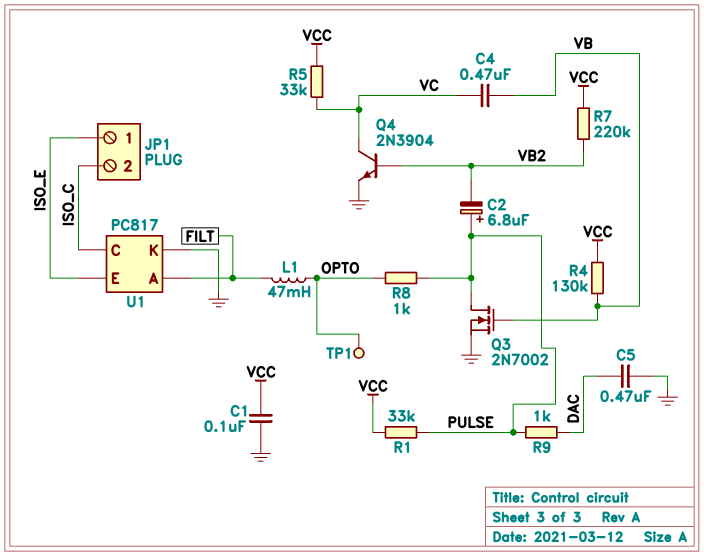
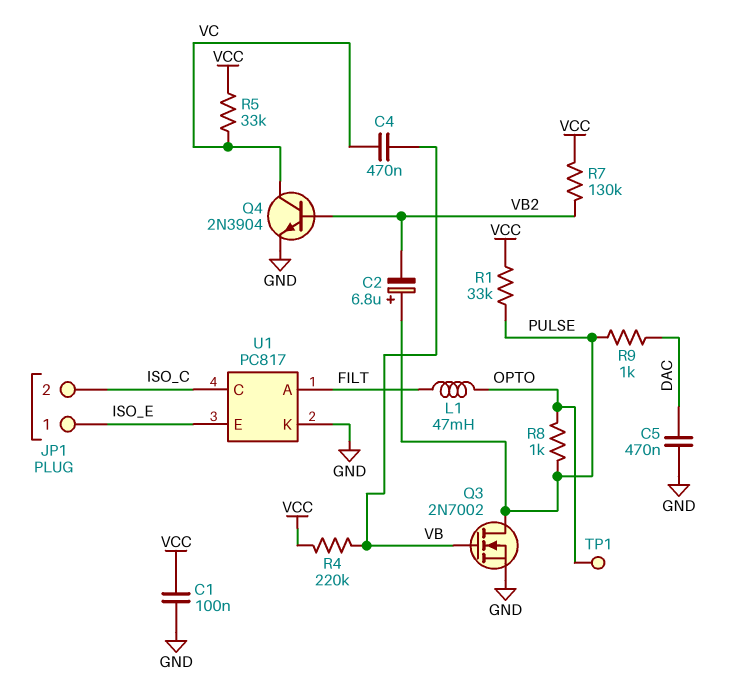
R4: 130k (VB, VCC) -> 220k (VB, VCC)
R7: 220k (VB2, VCC) -> 130k (VB2, VCC)

